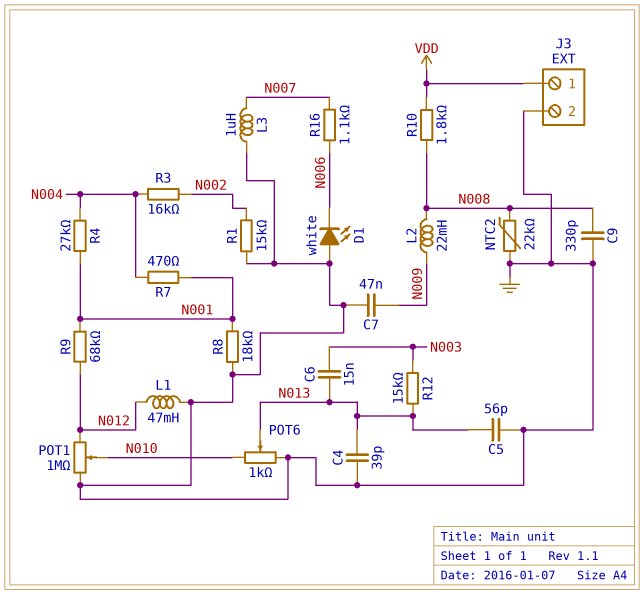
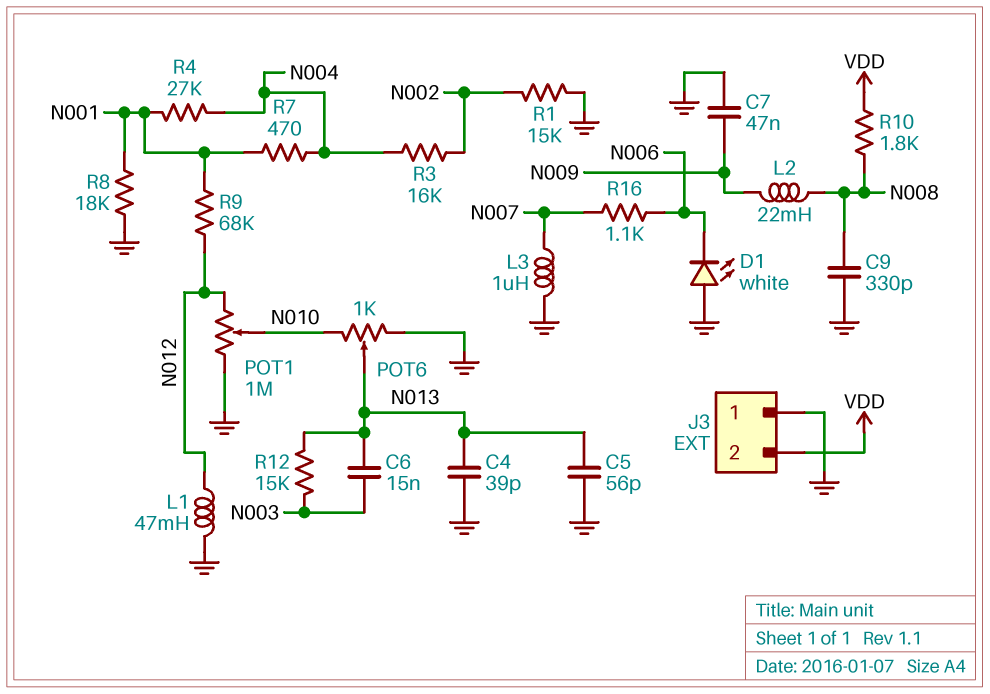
J3 pin 1: VDD -> GND
J3 pin 2: GND -> VDD
NTC2: 22k (GND, N008) -> none

